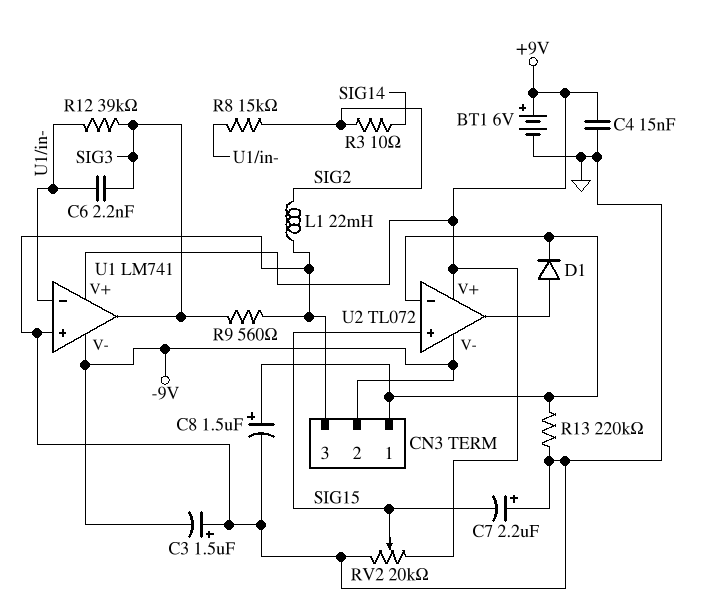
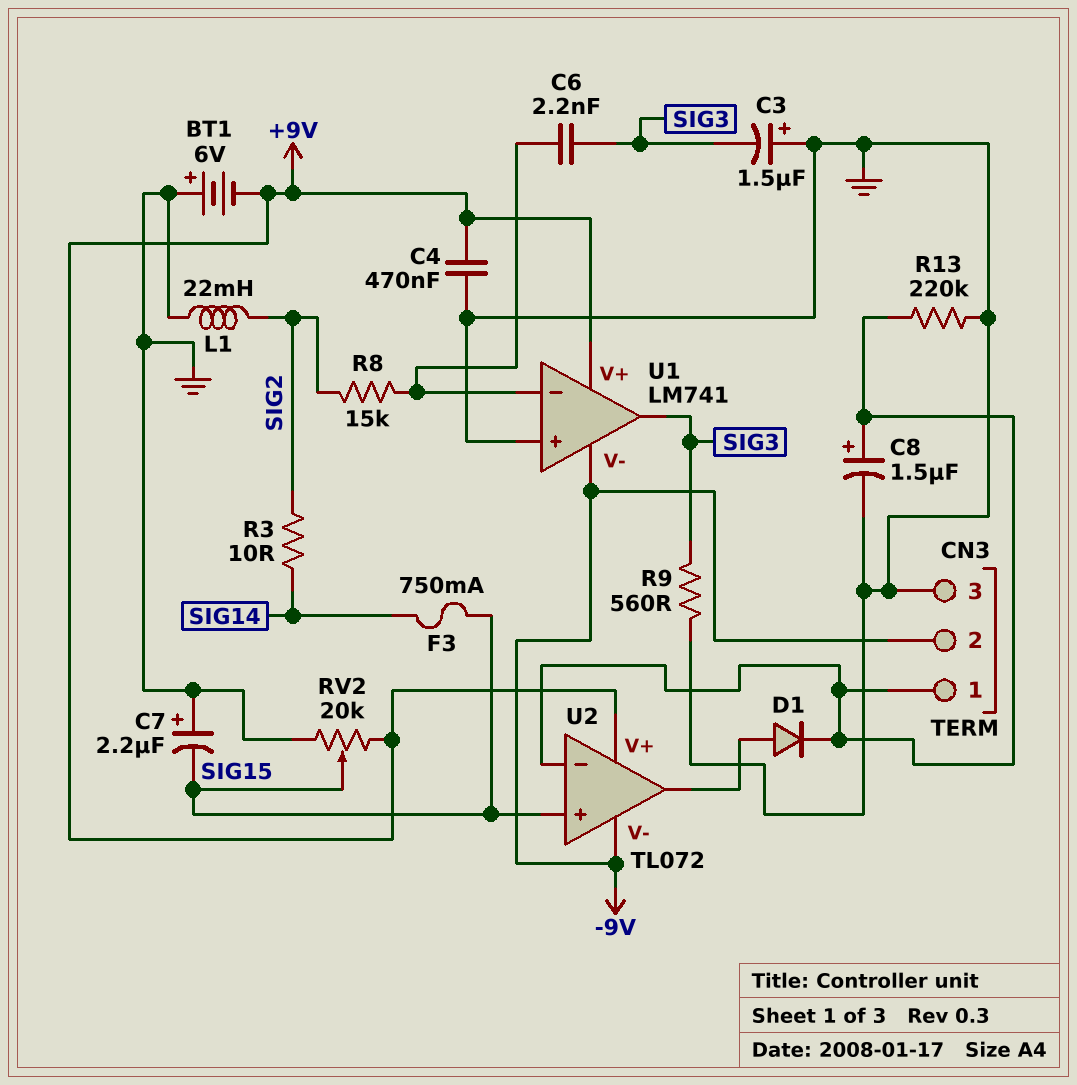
BT1: 6V (plus +9V, minus GND) -> 6V (plus GND, minus +9V)
C3: 1.5uF (plus GND, minus -9V) -> 1.5uF (plus GND, minus SIG3)
C4: 15nF (+9V, GND) -> 470nF (+9V, GND)
F3: none -> 750mA (SIG14, SIG15)
R12: 39k (SIG3, U1/in-) -> none

